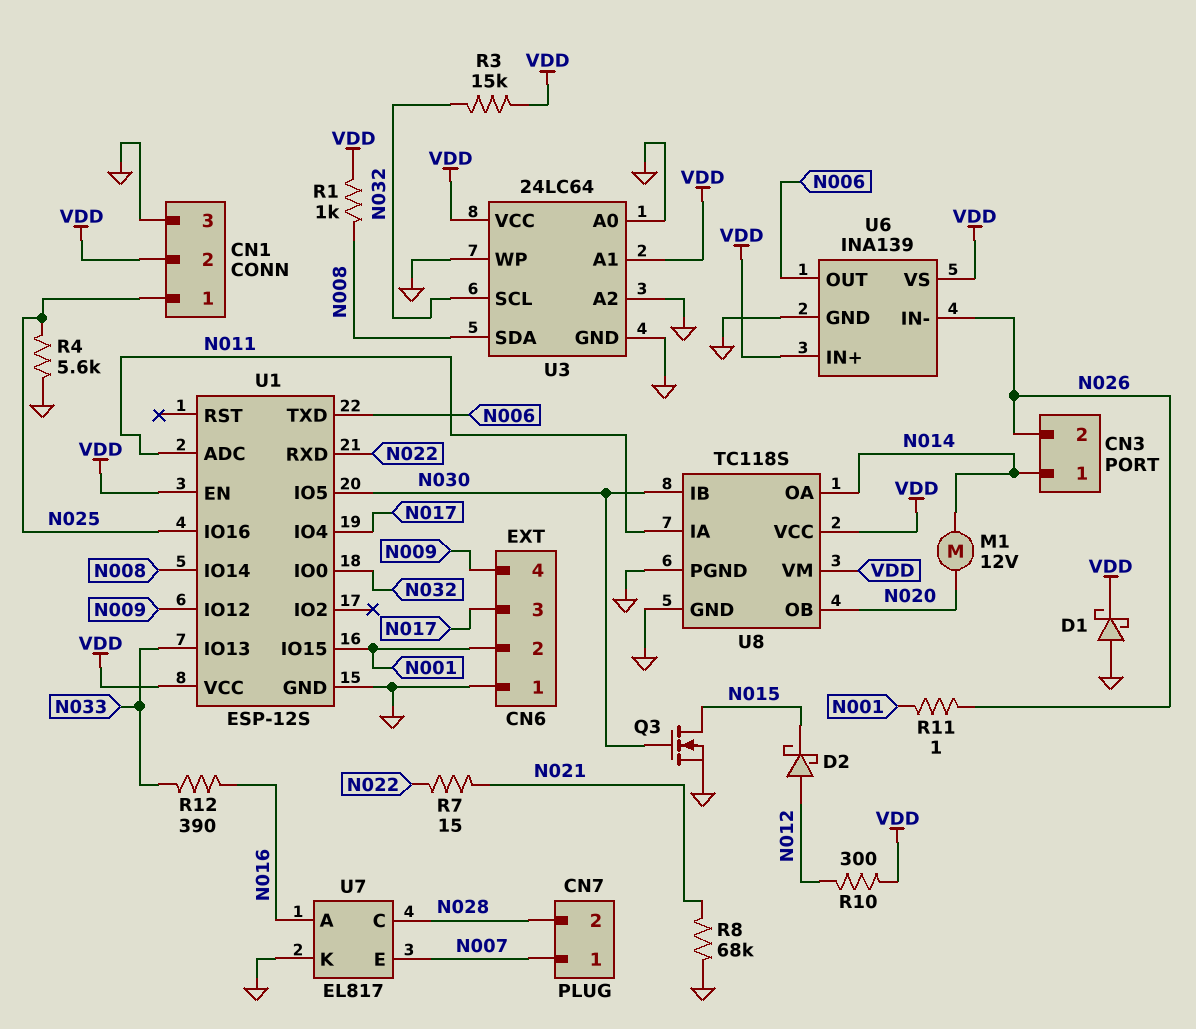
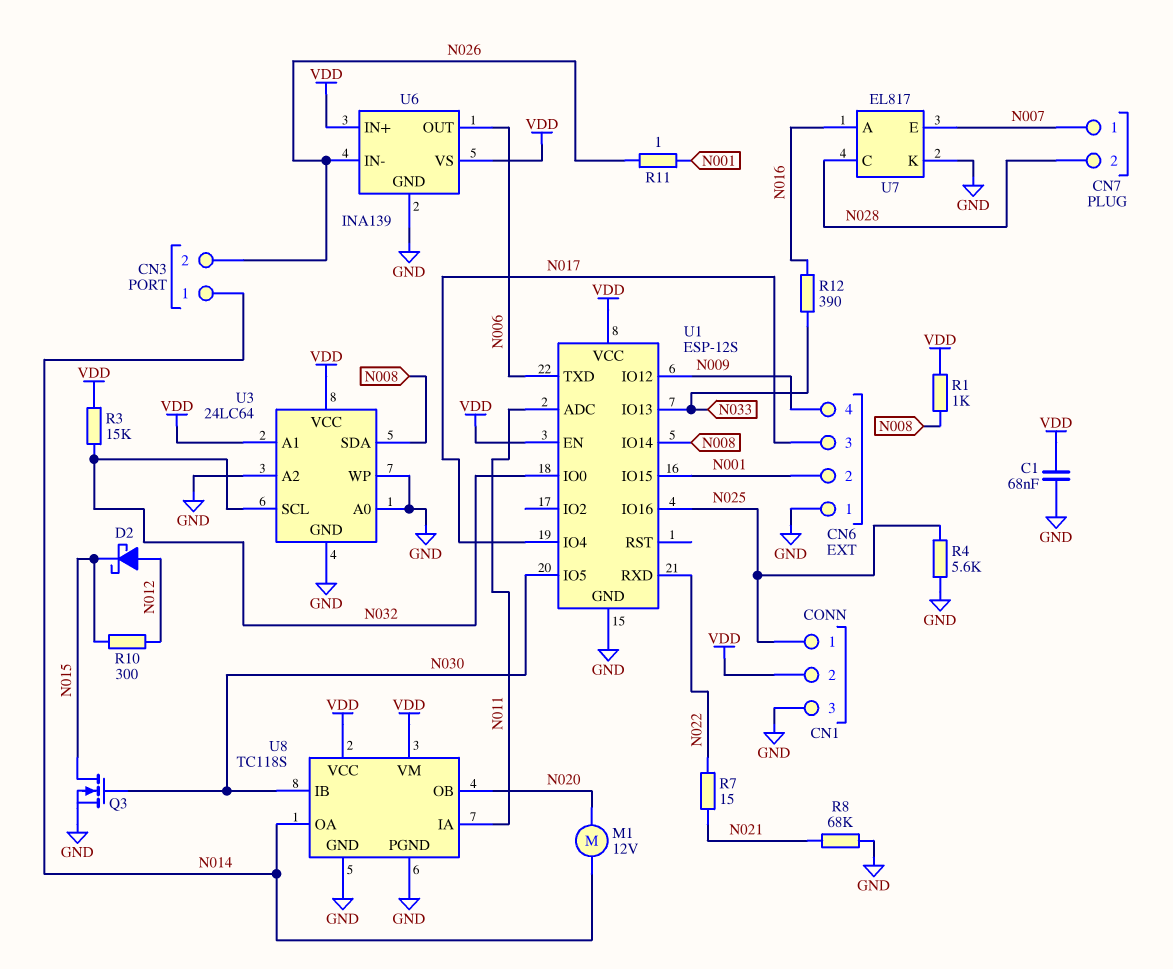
C1: none -> 68nF (GND, VDD)
D1: schottky (A GND, K VDD) -> none
R10: 300 (N012, VDD) -> 300 (N012, N015)

